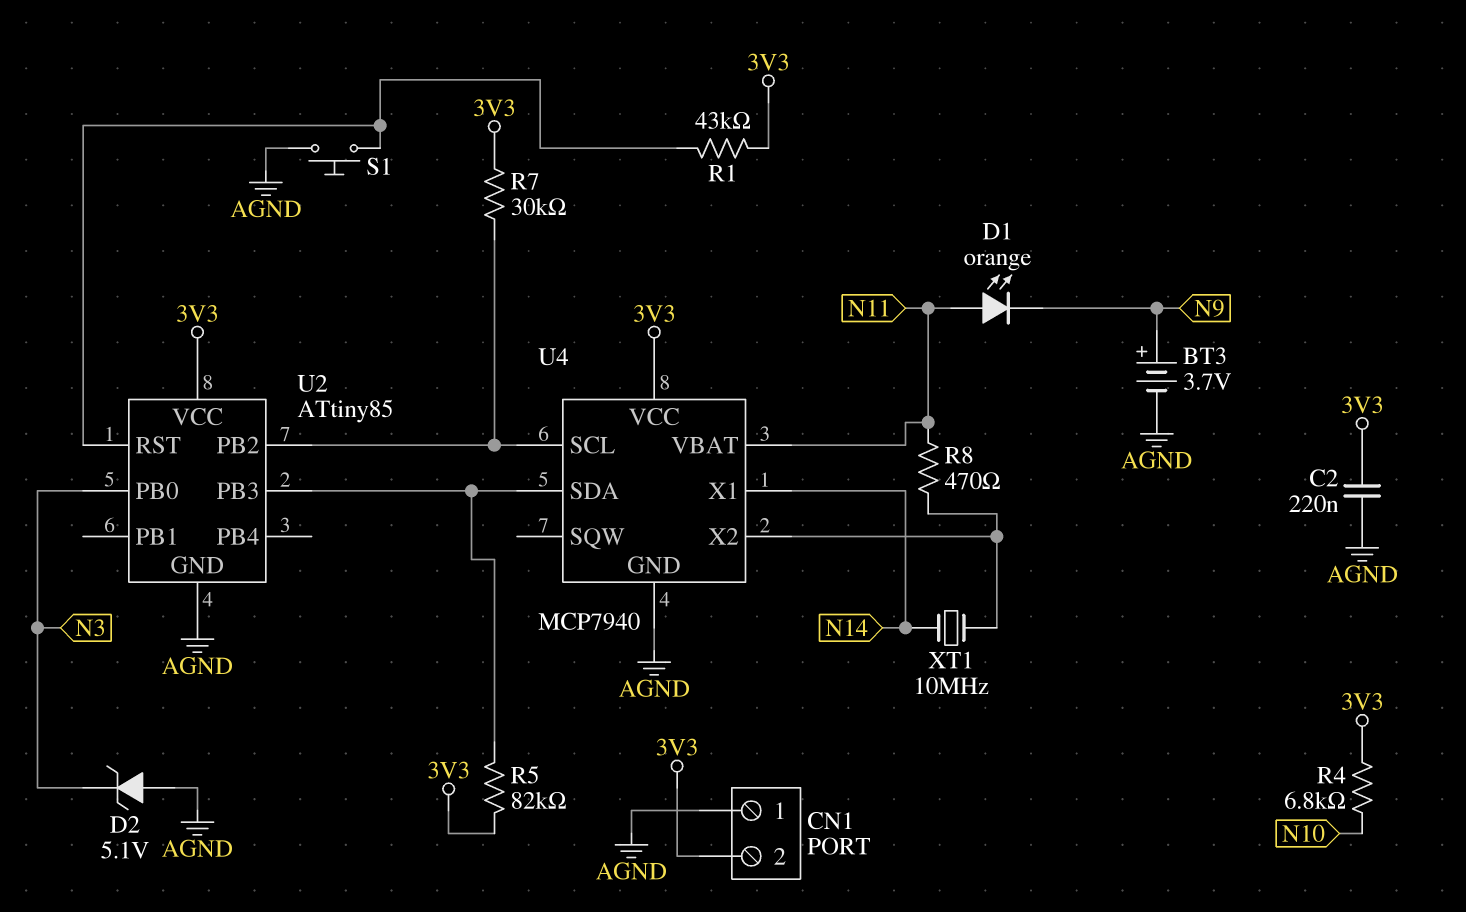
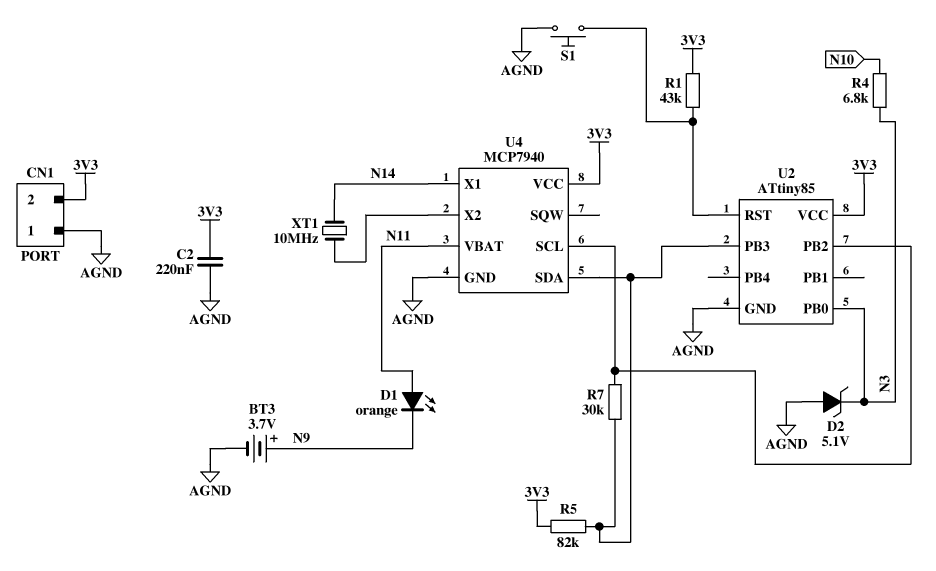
R4: 6.8k (3V3, N10) -> 6.8k (N3, N10)
R7: 30k (3V3, U2/PB2) -> 30k (U2/PB2, U2/PB3)
R8: 470 (N11, U4/X2) -> none

